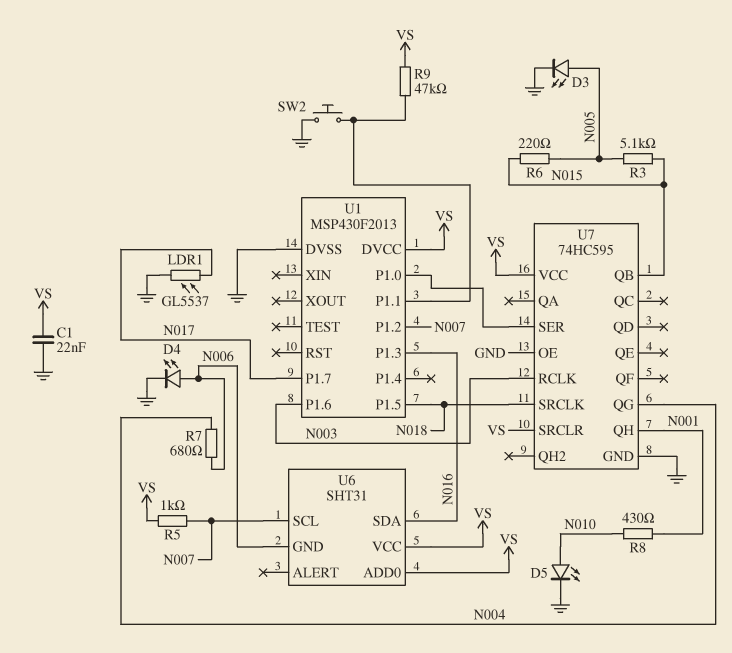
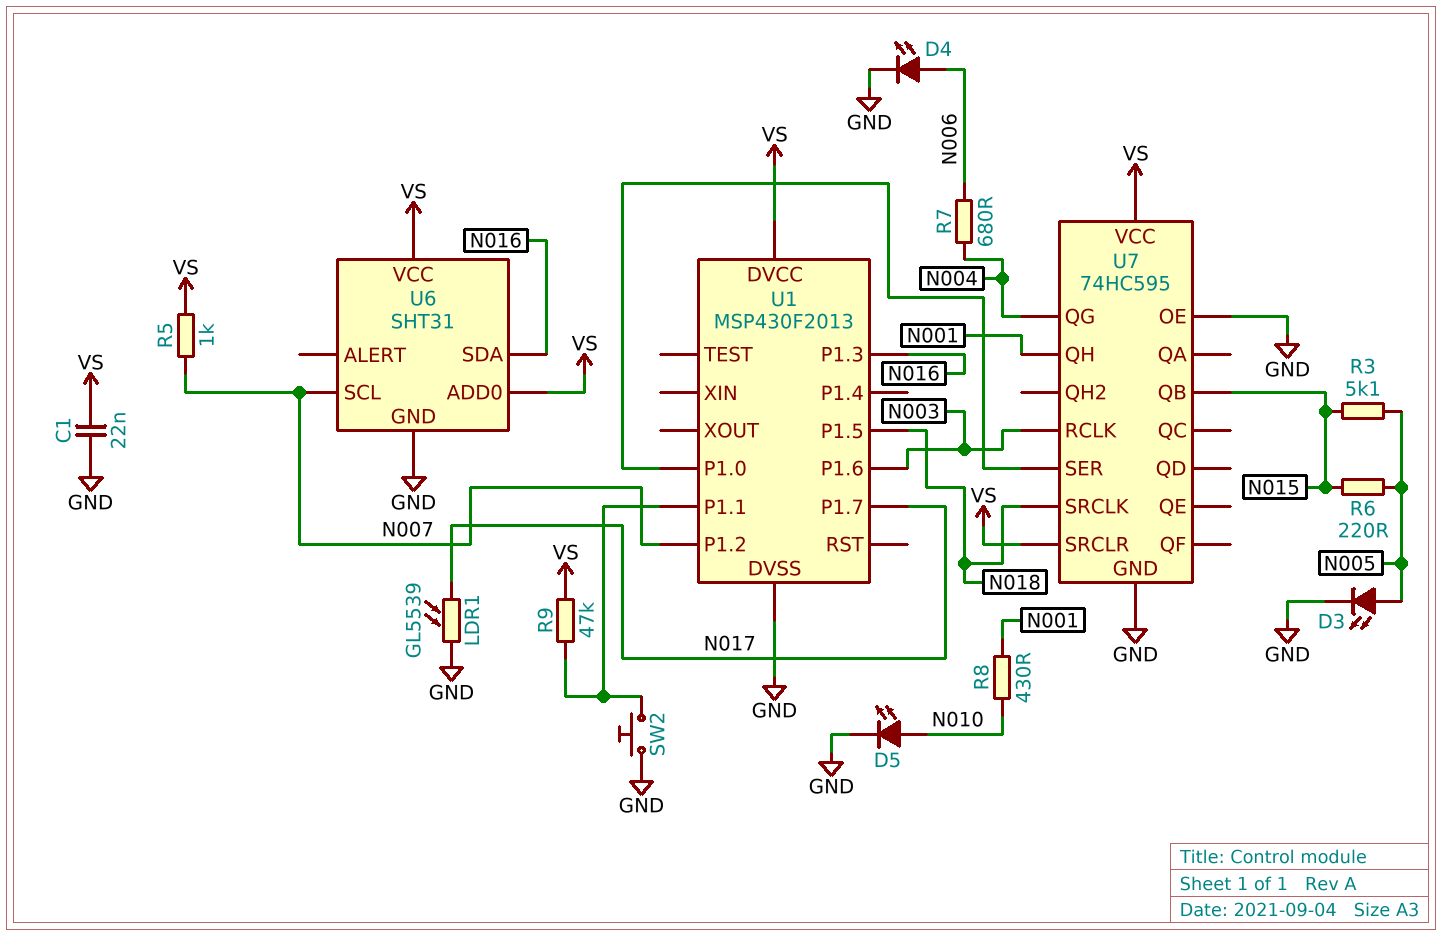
LDR1: GL5537 (GND, N017) -> GL5539 (GND, N017)
U6 pin GND: N006 -> GND

